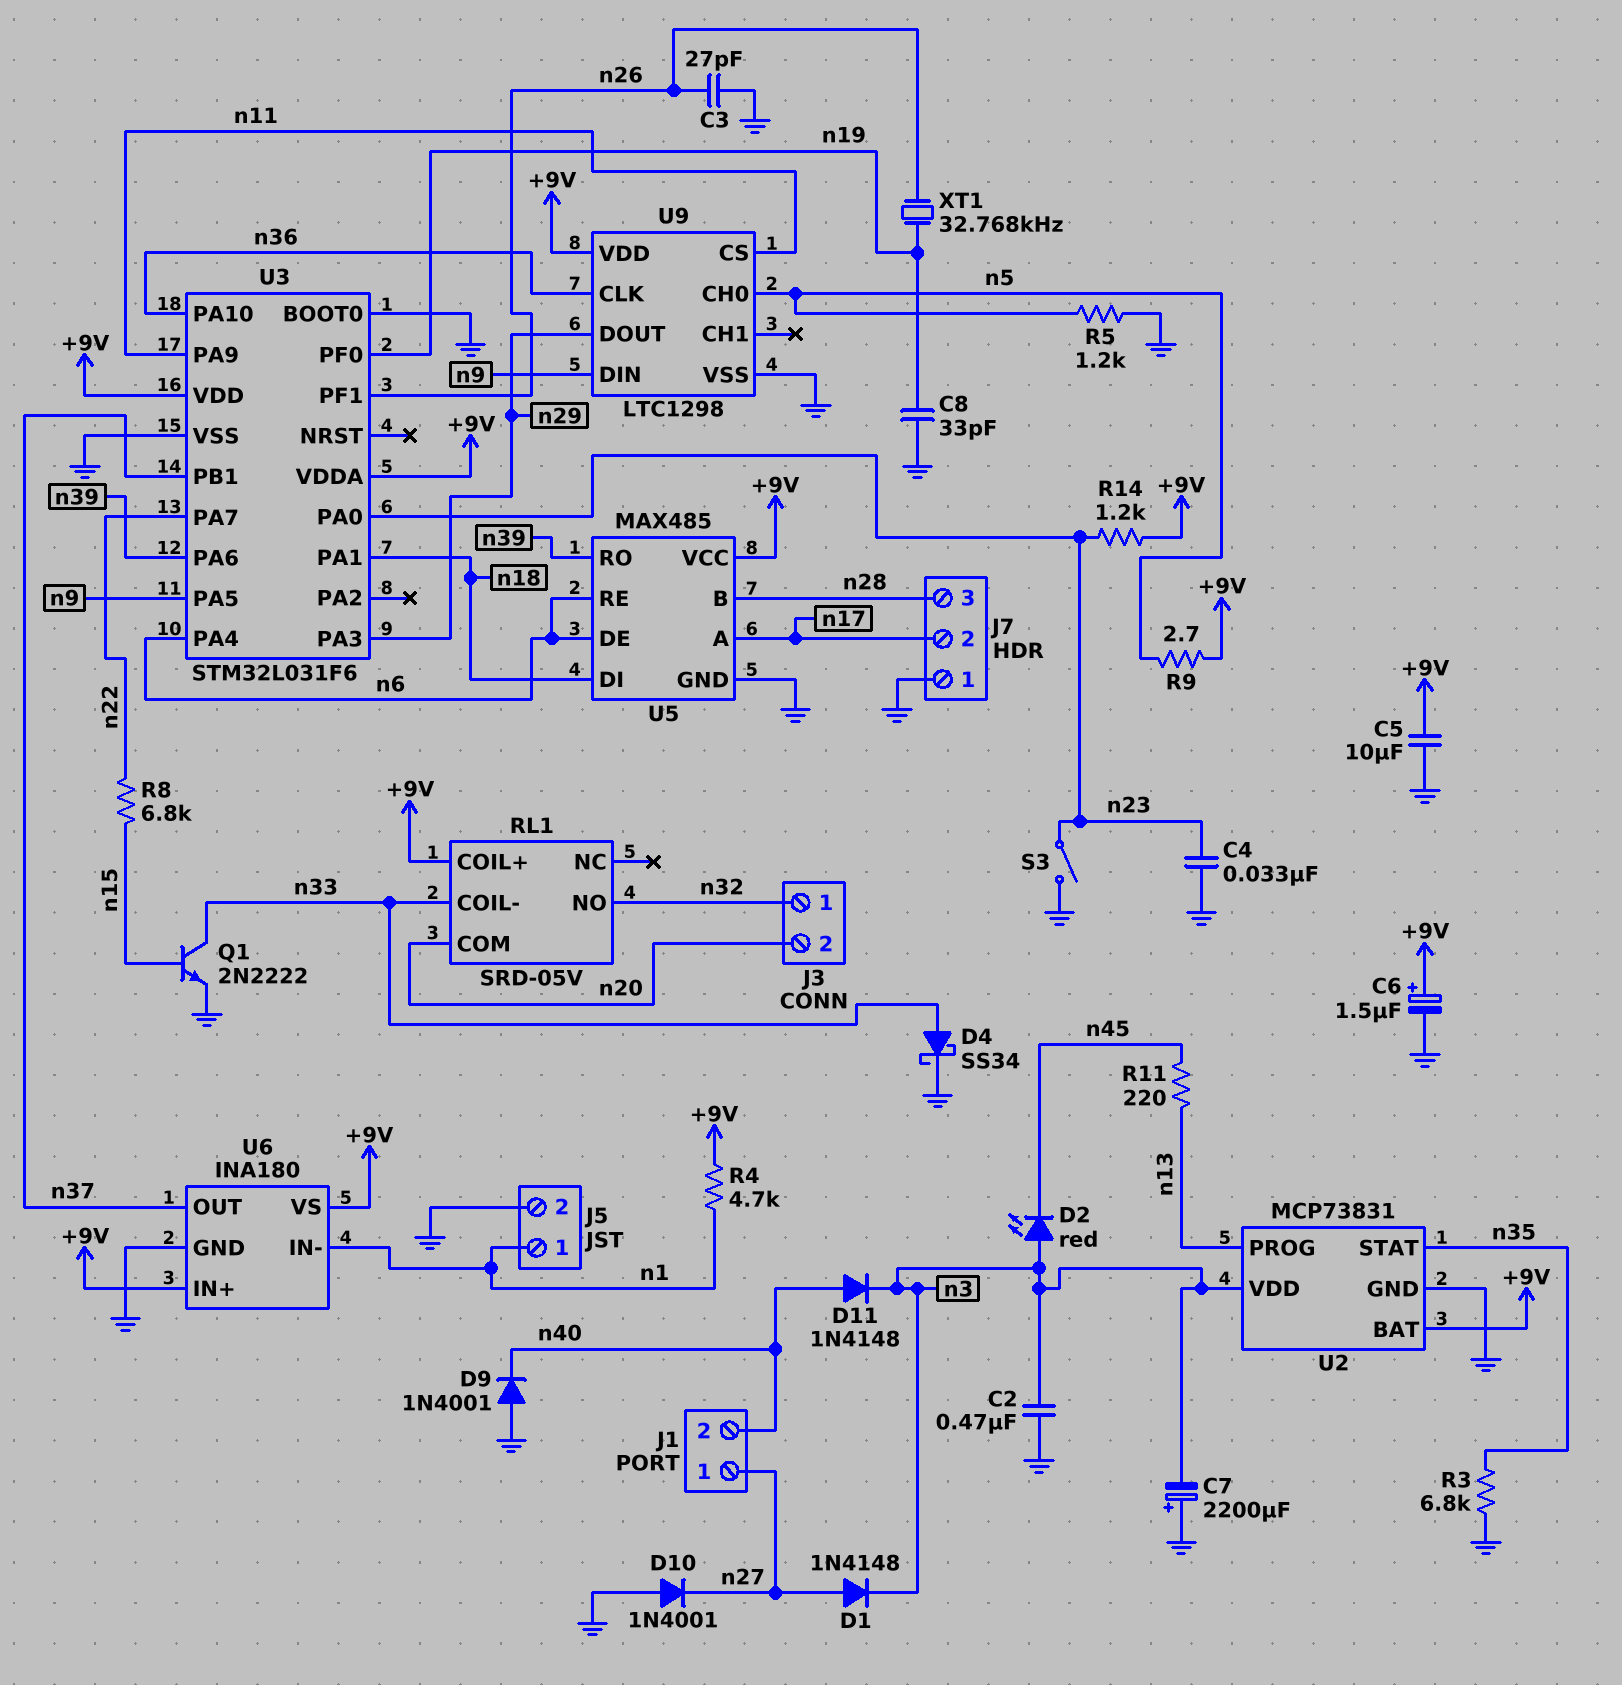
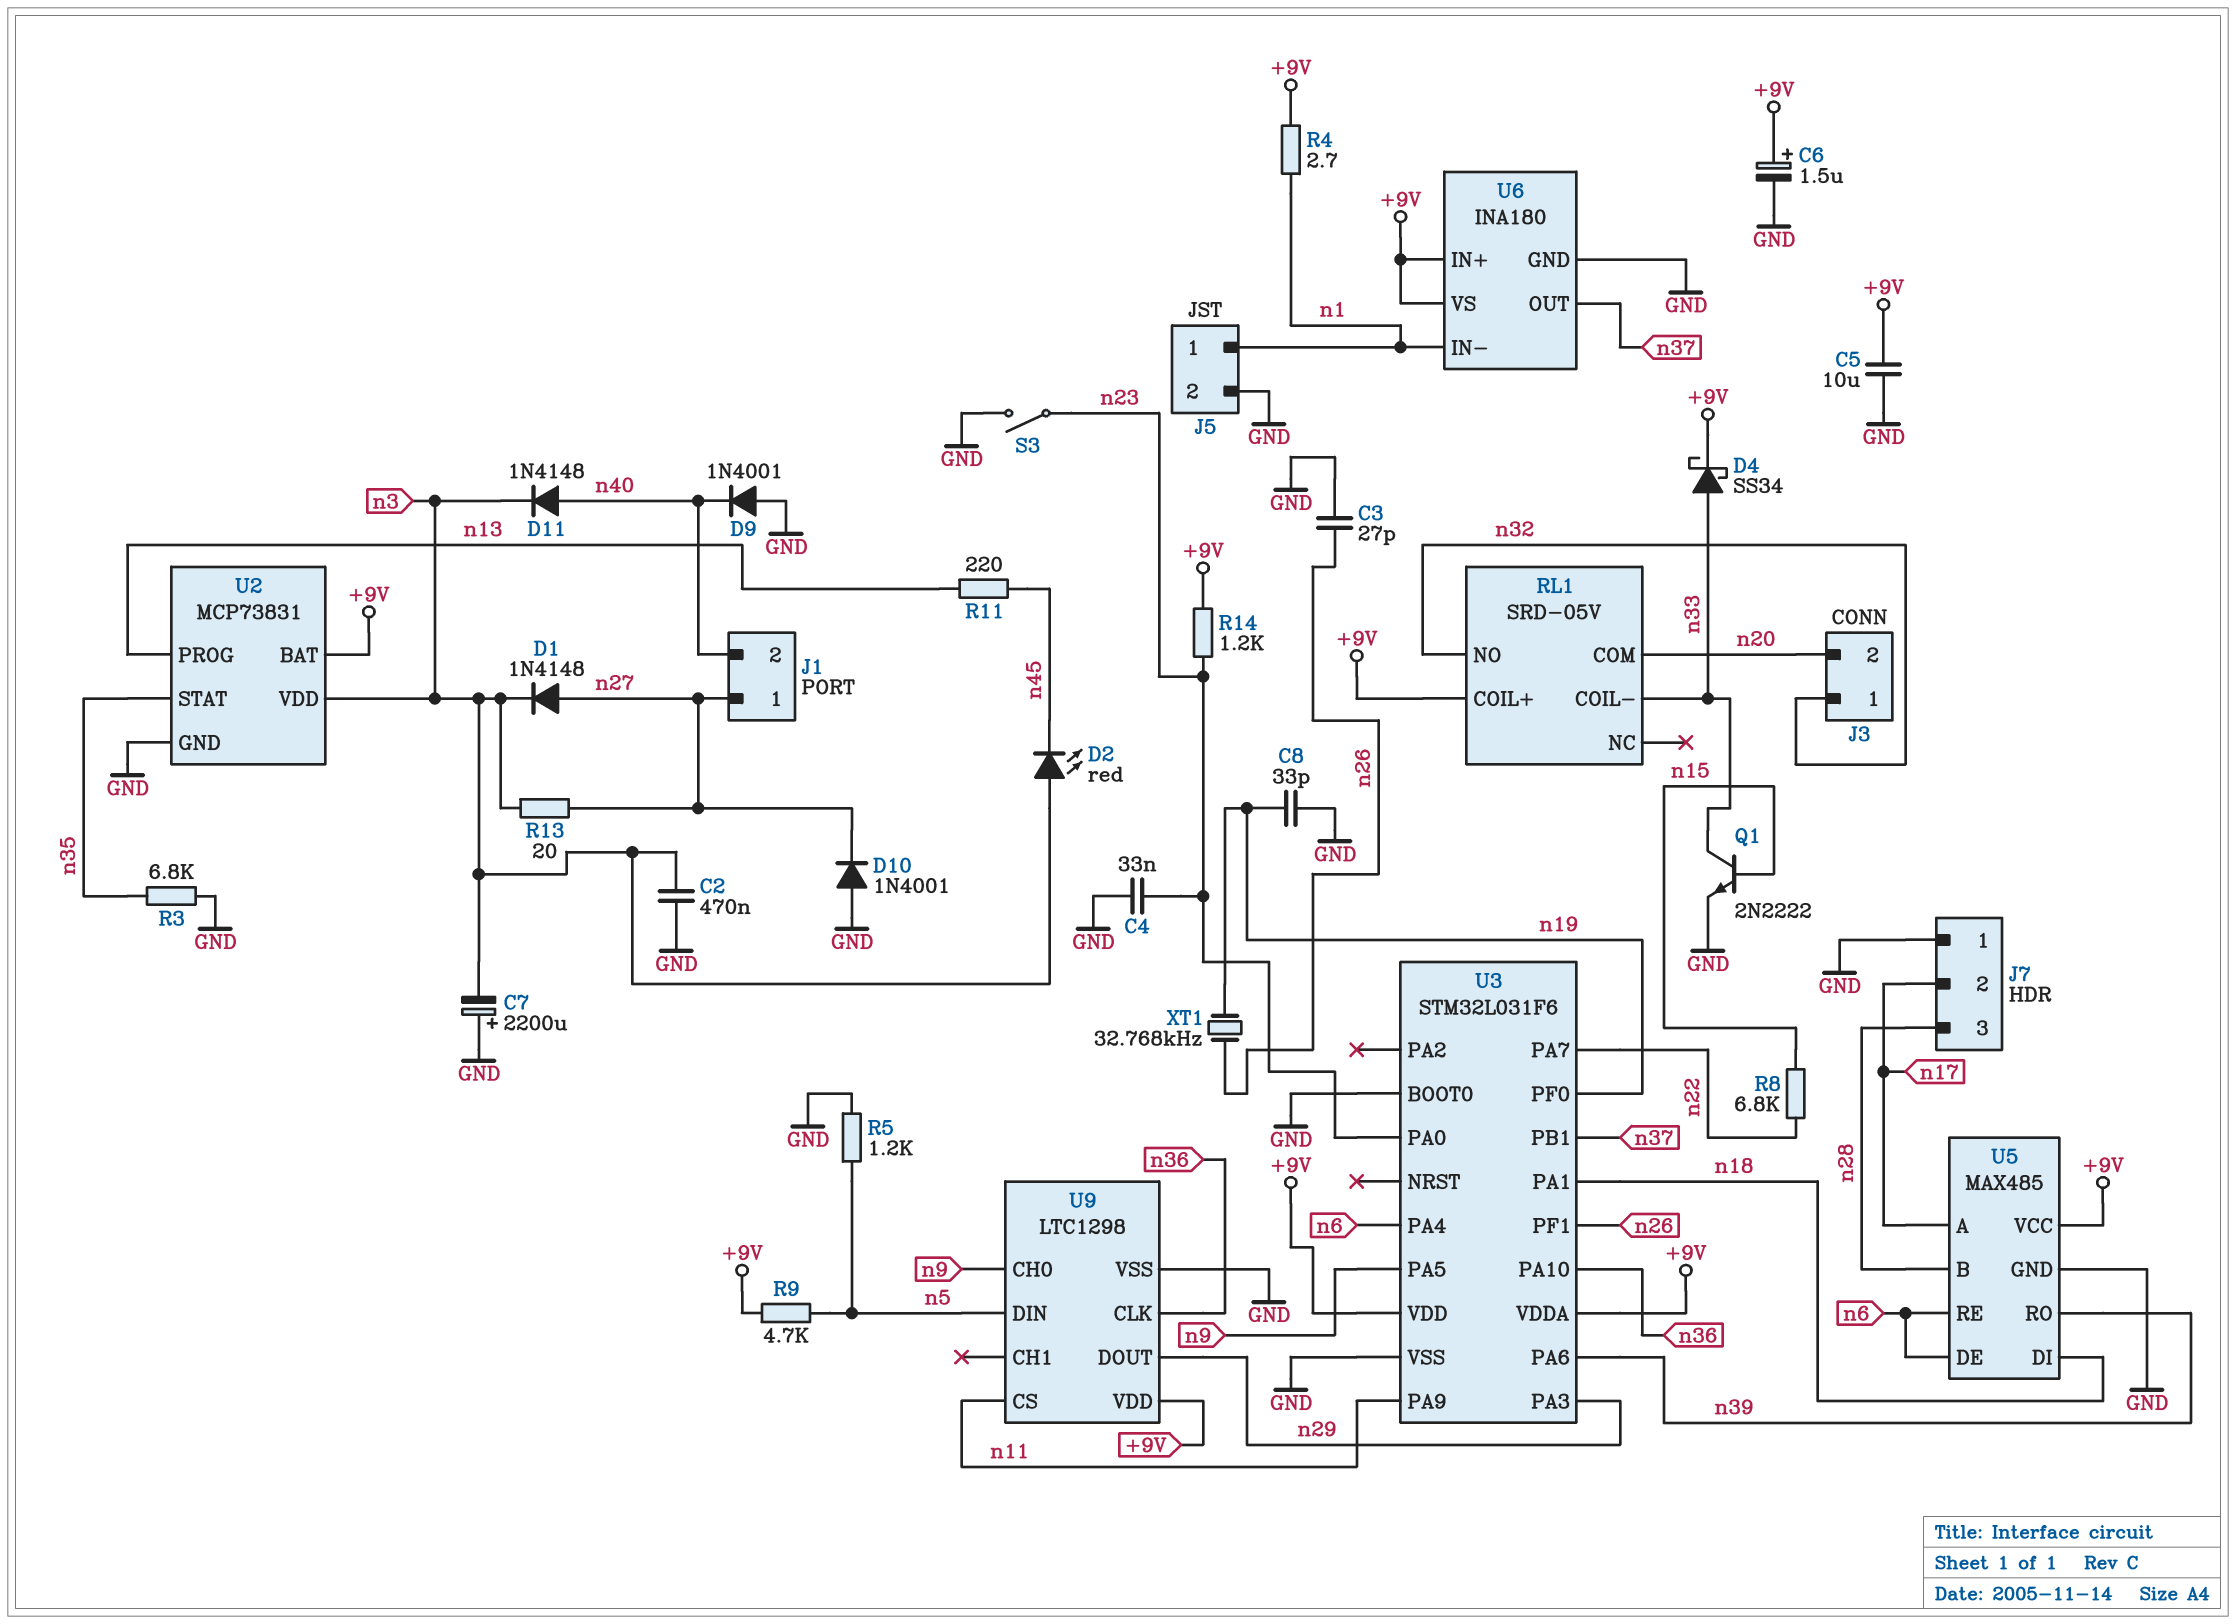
D4: schottky SS34 (A n33, K GND) -> schottky SS34 (A n33, K +9V)
R4: 4.7k (+9V, n1) -> 2.7 (+9V, n1)
R9: 2.7 (+9V, n5) -> 4.7k (+9V, n5)
R13: none -> 20 (n3, n27)
U9 pin CH0: n5 -> n9
U9 pin DIN: n9 -> n5

